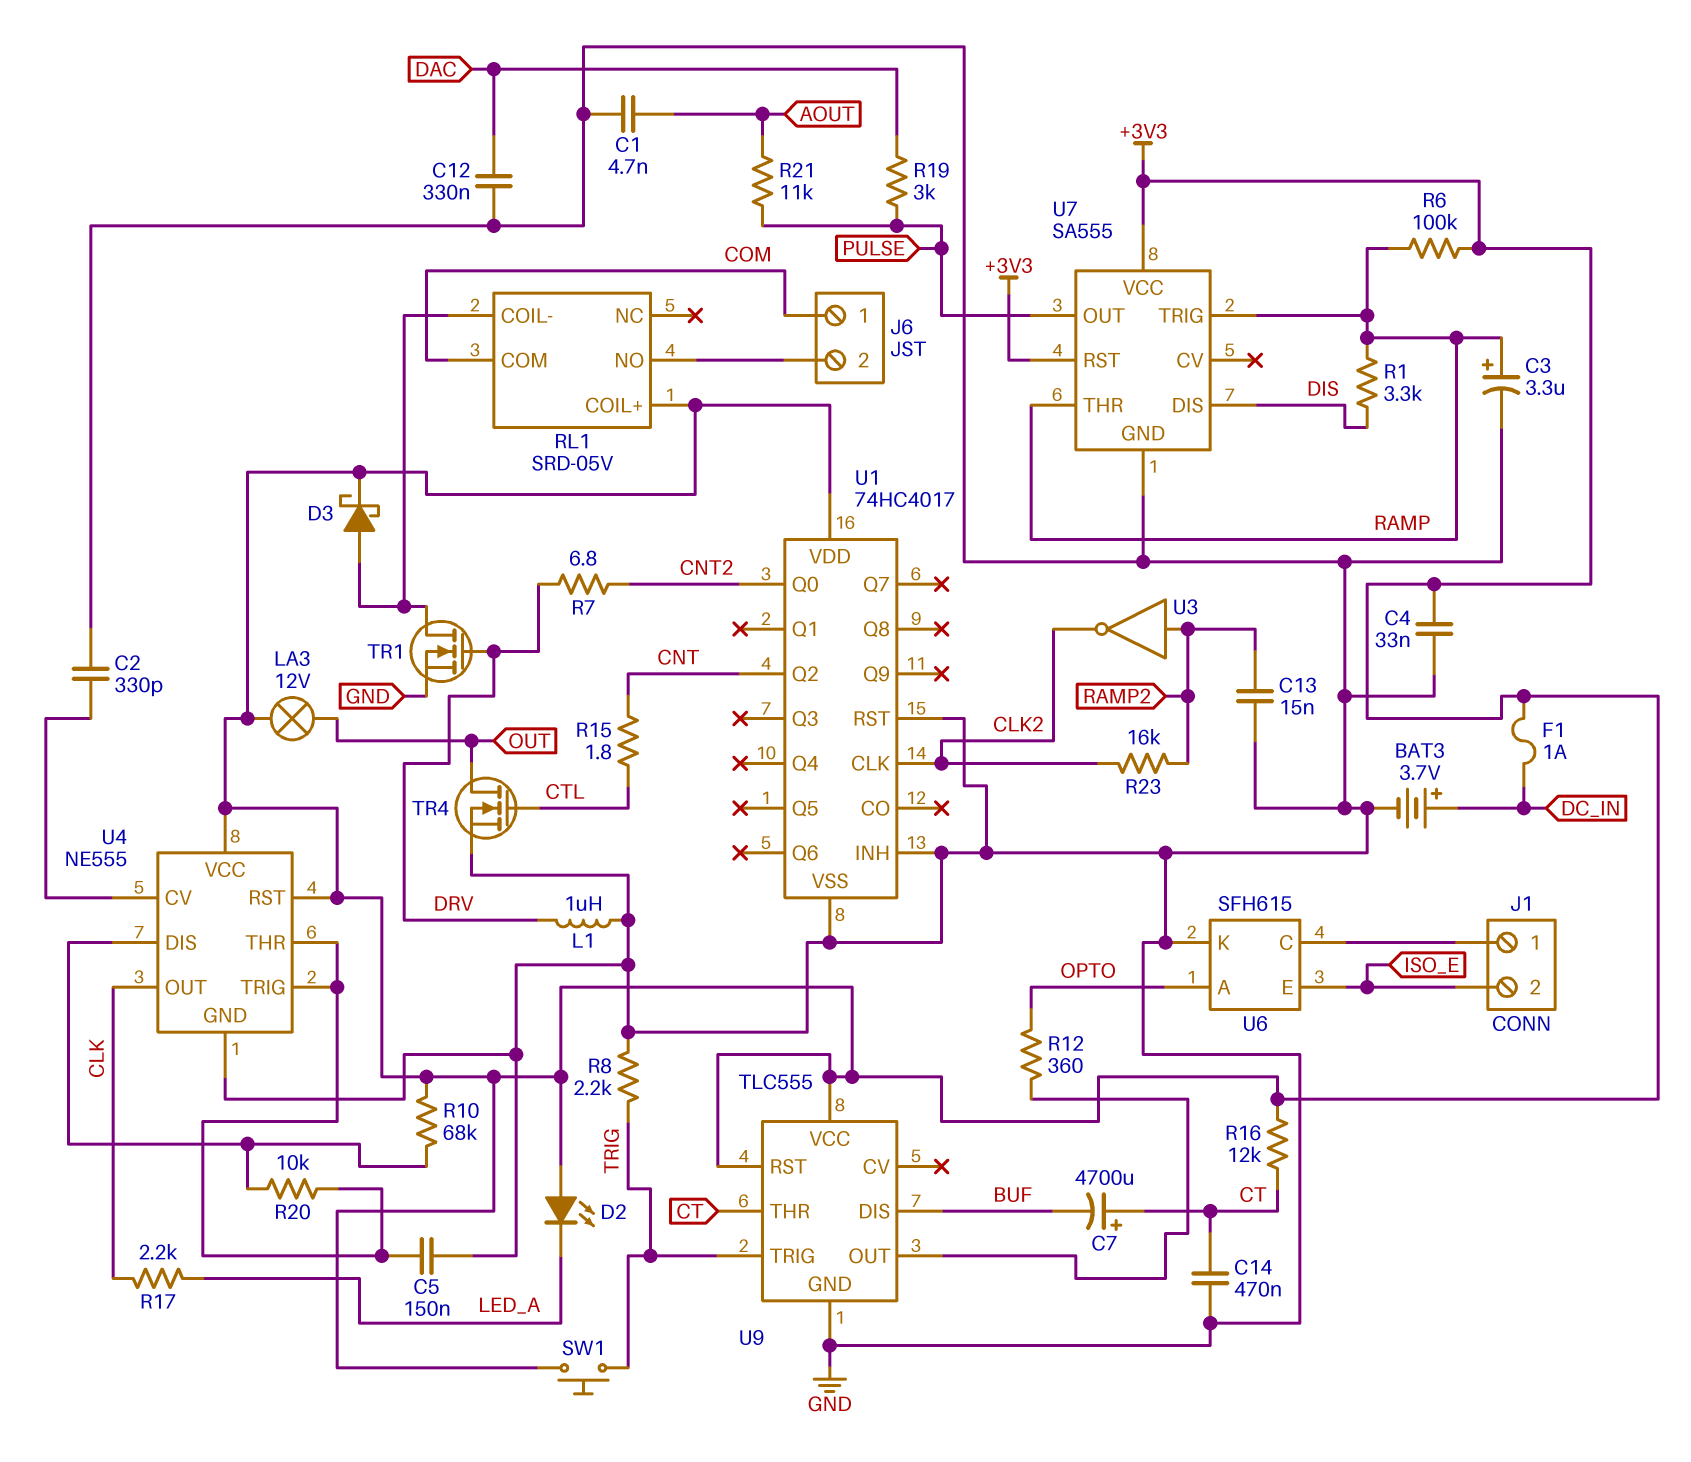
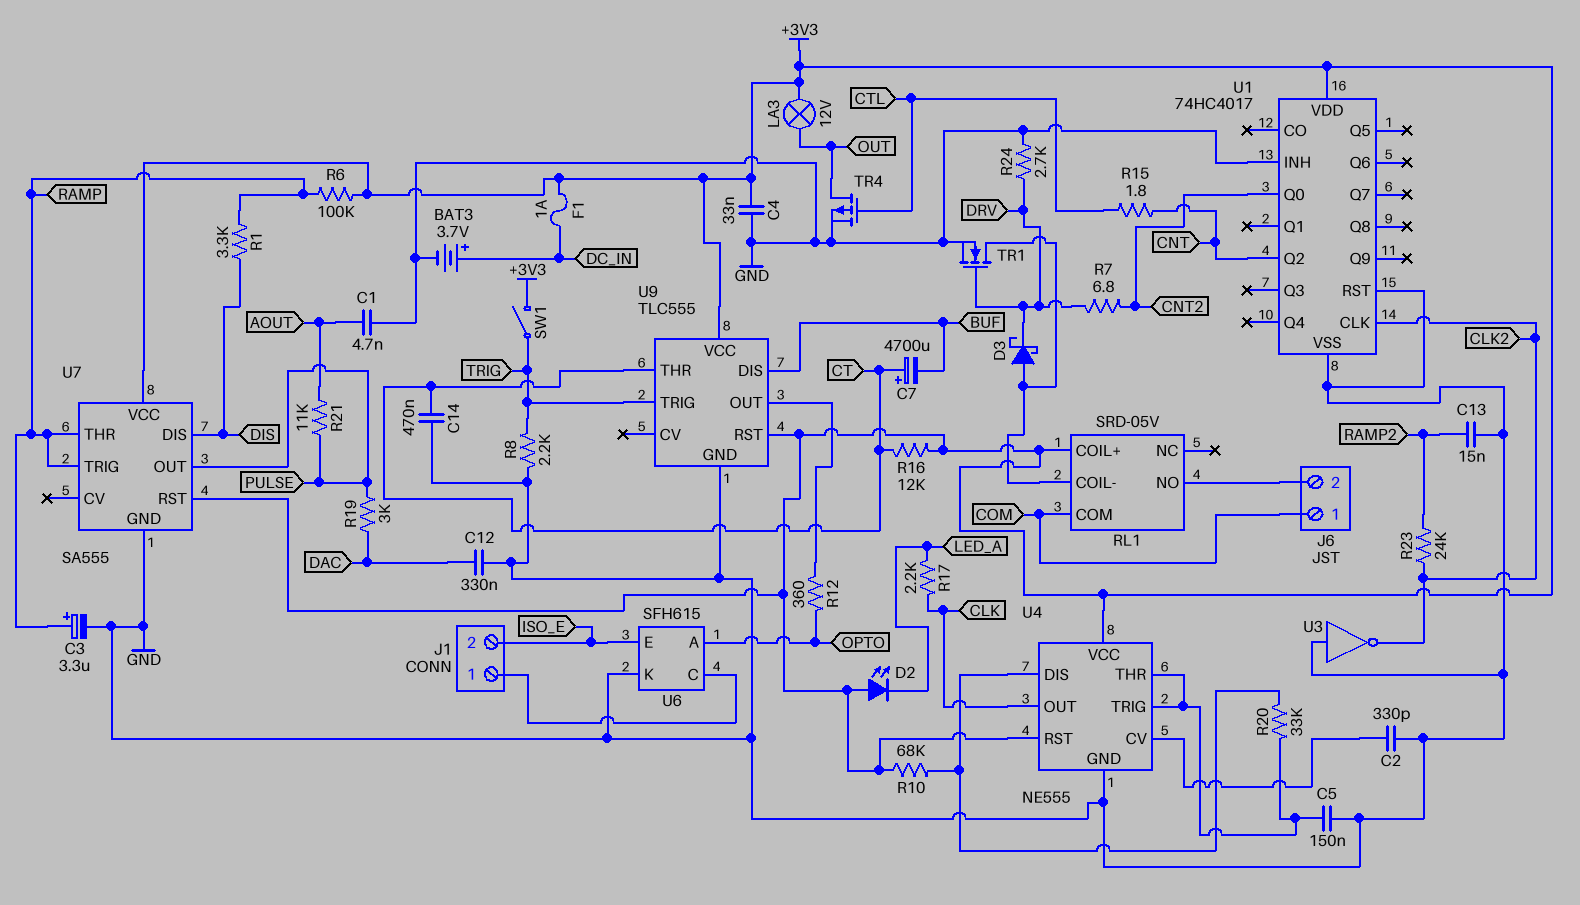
D3: schottky (A RL1/COIL-, K +3V3) -> schottky (A RL1/COIL-, K DRV)
L1: 1uH (DRV, GND) -> none
R20: 10k (U4/DIS, U4/THR) -> 33k (U4/DIS, U4/THR)
R23: 16k (CLK2, RAMP2) -> 24k (CLK2, RAMP2)
R24: none -> 2.7k (DRV, GND)
SW1: button (+3V3, TRIG) -> switch (+3V3, TRIG)
TR4: NMOS (G CTL, D OUT, S GND) -> PMOS (G CTL, D OUT, S GND)
U3: NOT (in RAMP2, out CLK2) -> NOT (in GND, out CLK2)

